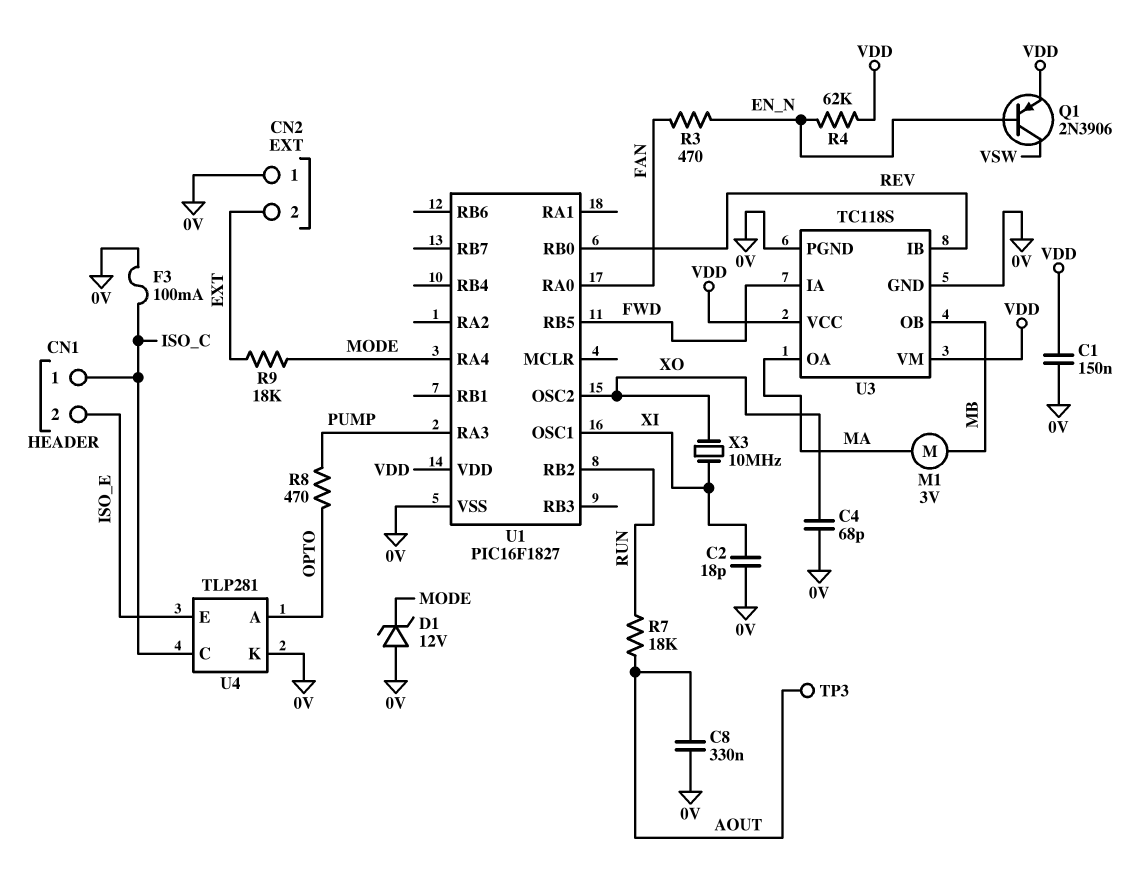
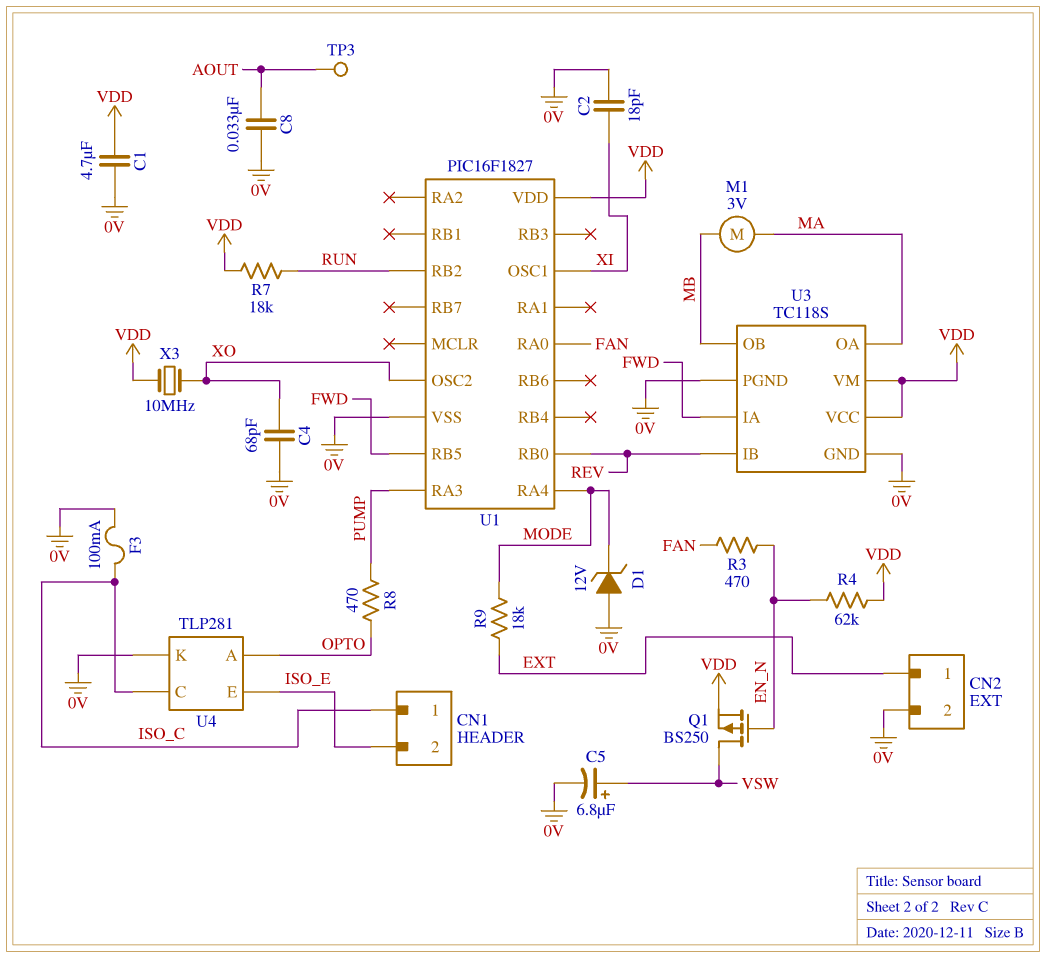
C1: 150nF (0V, VDD) -> 4.7uF (0V, VDD)
C5: none -> 6.8uF (plus VSW, minus 0V)
C8: 330nF (0V, AOUT) -> 33nF (0V, AOUT)
CN2 pin 1: 0V -> EXT
CN2 pin 2: EXT -> 0V
Q1: PNP 2N3906 (B EN_N, C VSW, E VDD) -> PMOS BS250 (G EN_N, D VSW, S VDD)
R7: 18k (AOUT, RUN) -> 18k (RUN, VDD)
X3: 10MHz (XI, XO) -> 10MHz (VDD, XO)

